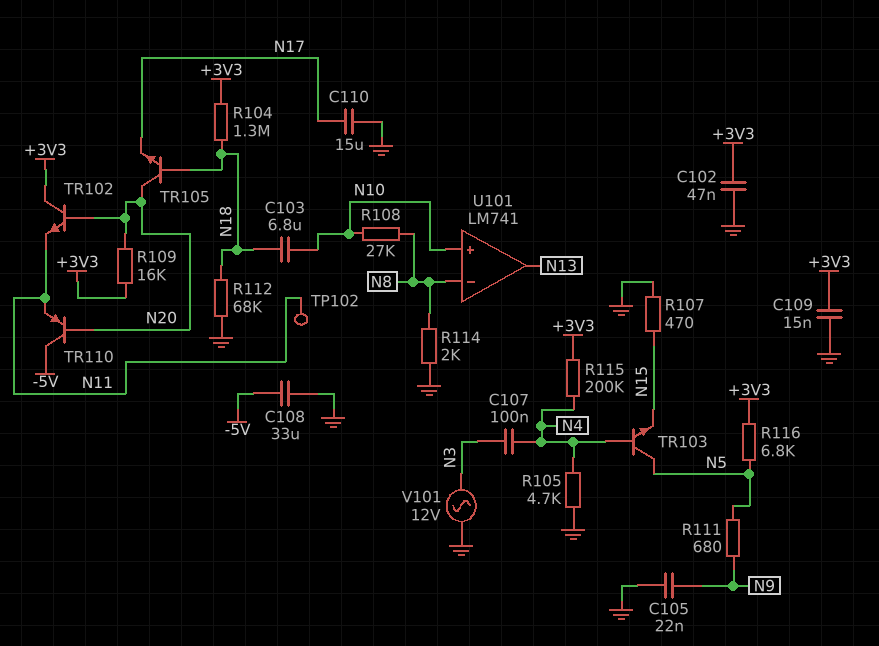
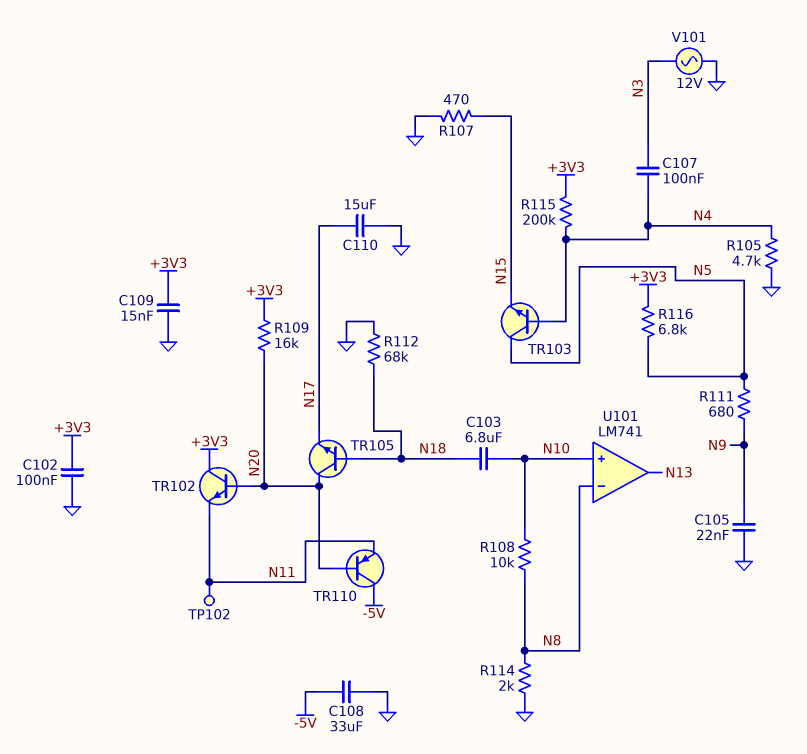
C102: 47nF (+3V3, GND) -> 100nF (+3V3, GND)
R104: 1.3M (+3V3, N18) -> none
R108: 27k (N8, N10) -> 10k (N8, N10)

